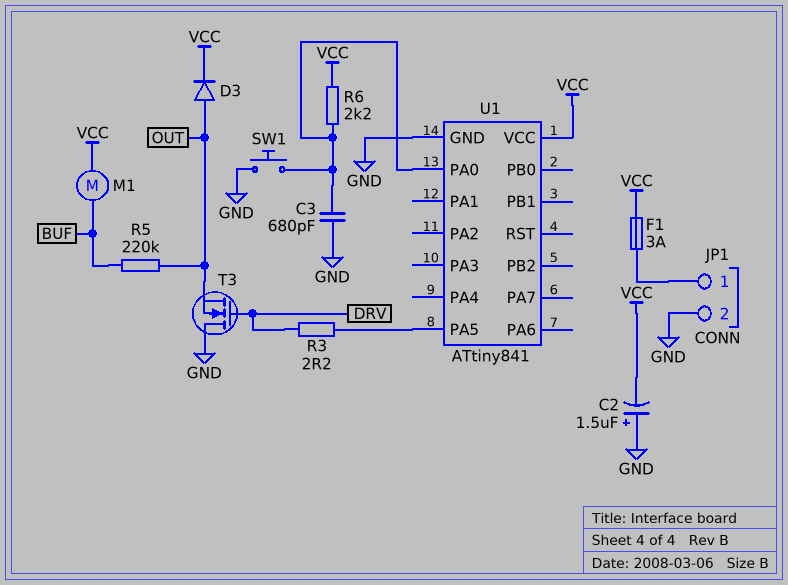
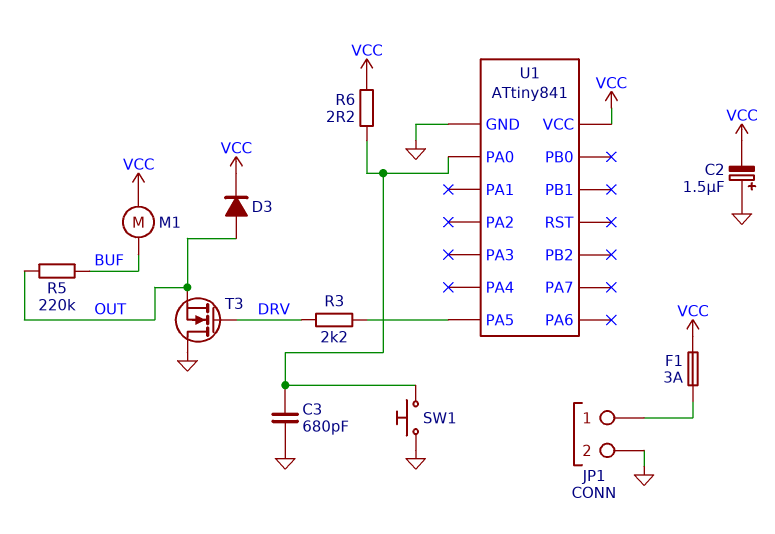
R3: 2.2 (DRV, U1/PA5) -> 2.2k (DRV, U1/PA5)
R6: 2.2k (U1/PA0, VCC) -> 2.2 (U1/PA0, VCC)

